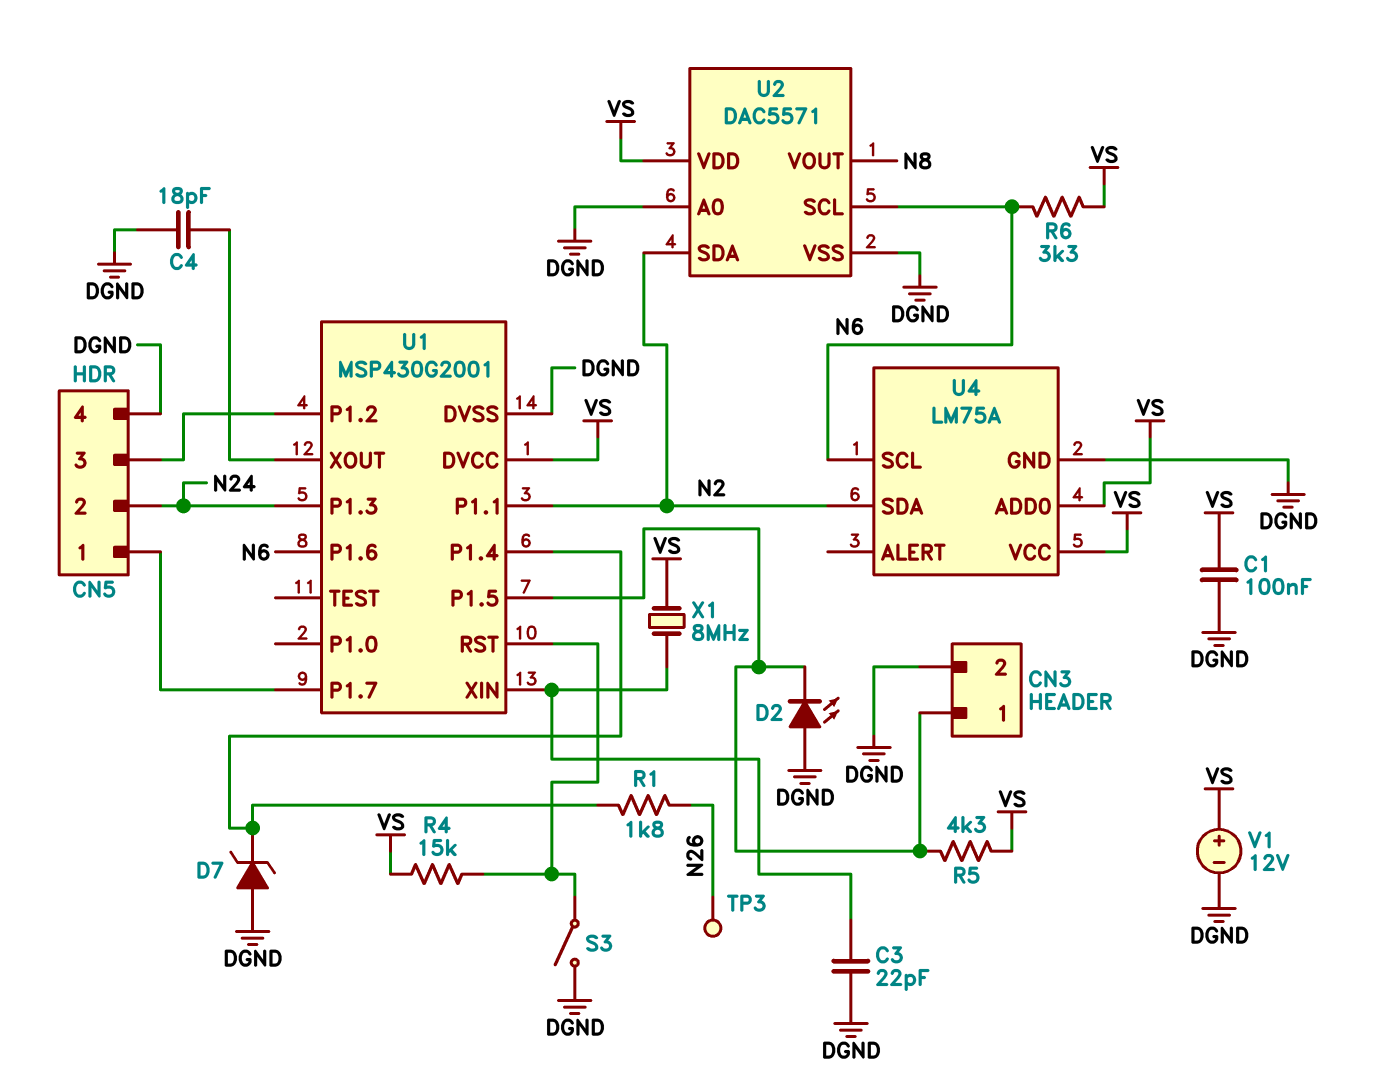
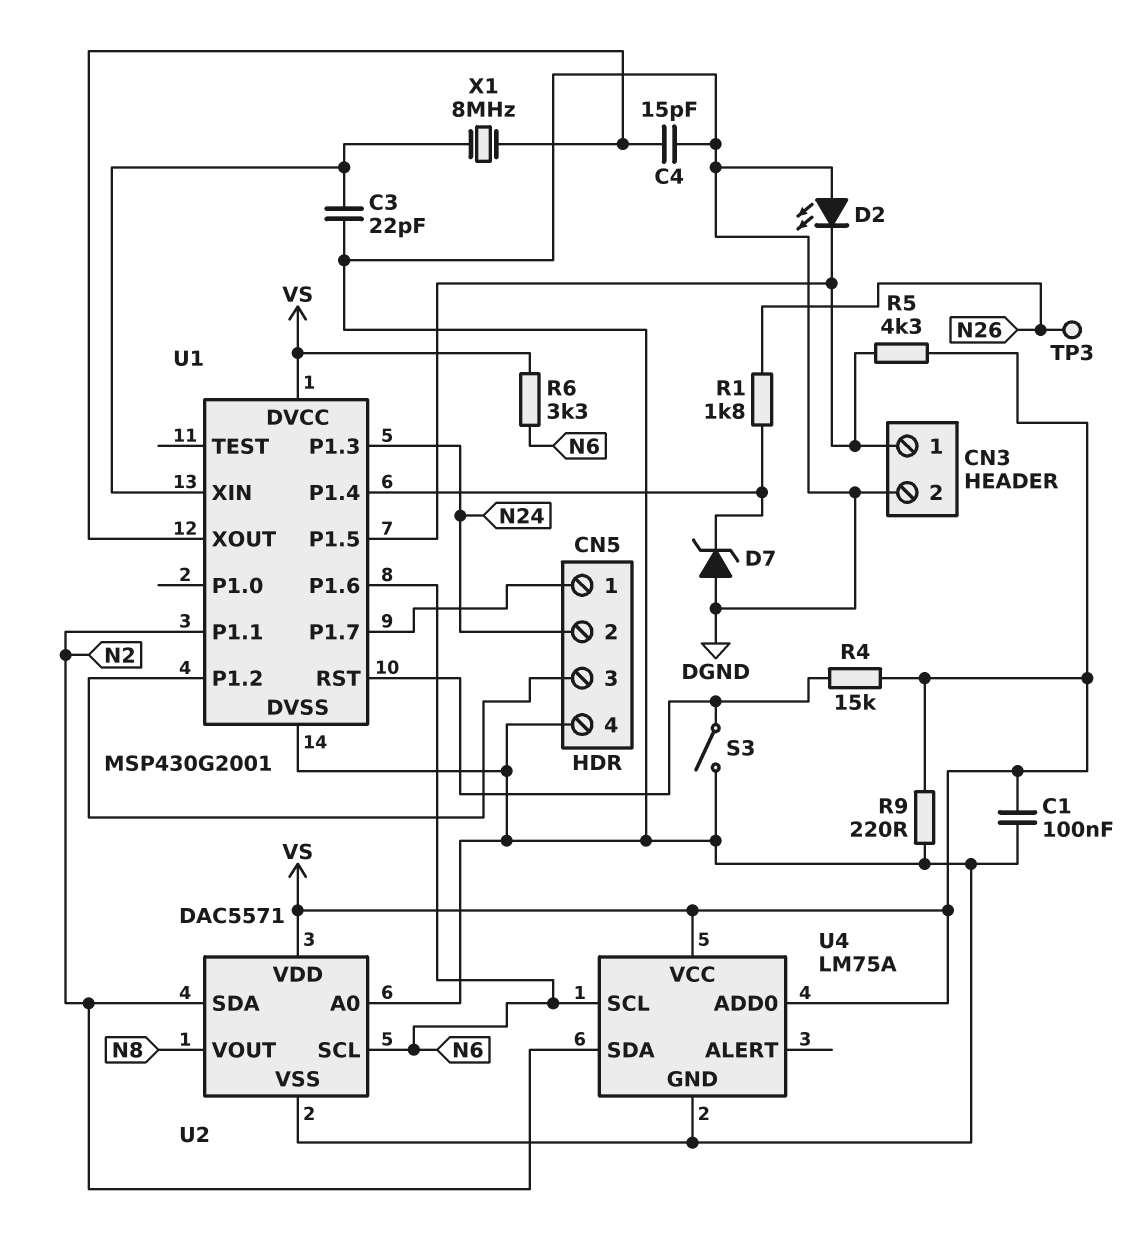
C4: 18pF (DGND, U1/XOUT) -> 15pF (DGND, U1/XOUT)
R9: none -> 220 (DGND, VS)
V1: 12V (plus VS, minus DGND) -> none
X1: 8MHz (U1/XIN, VS) -> 8MHz (U1/XIN, U1/XOUT)

